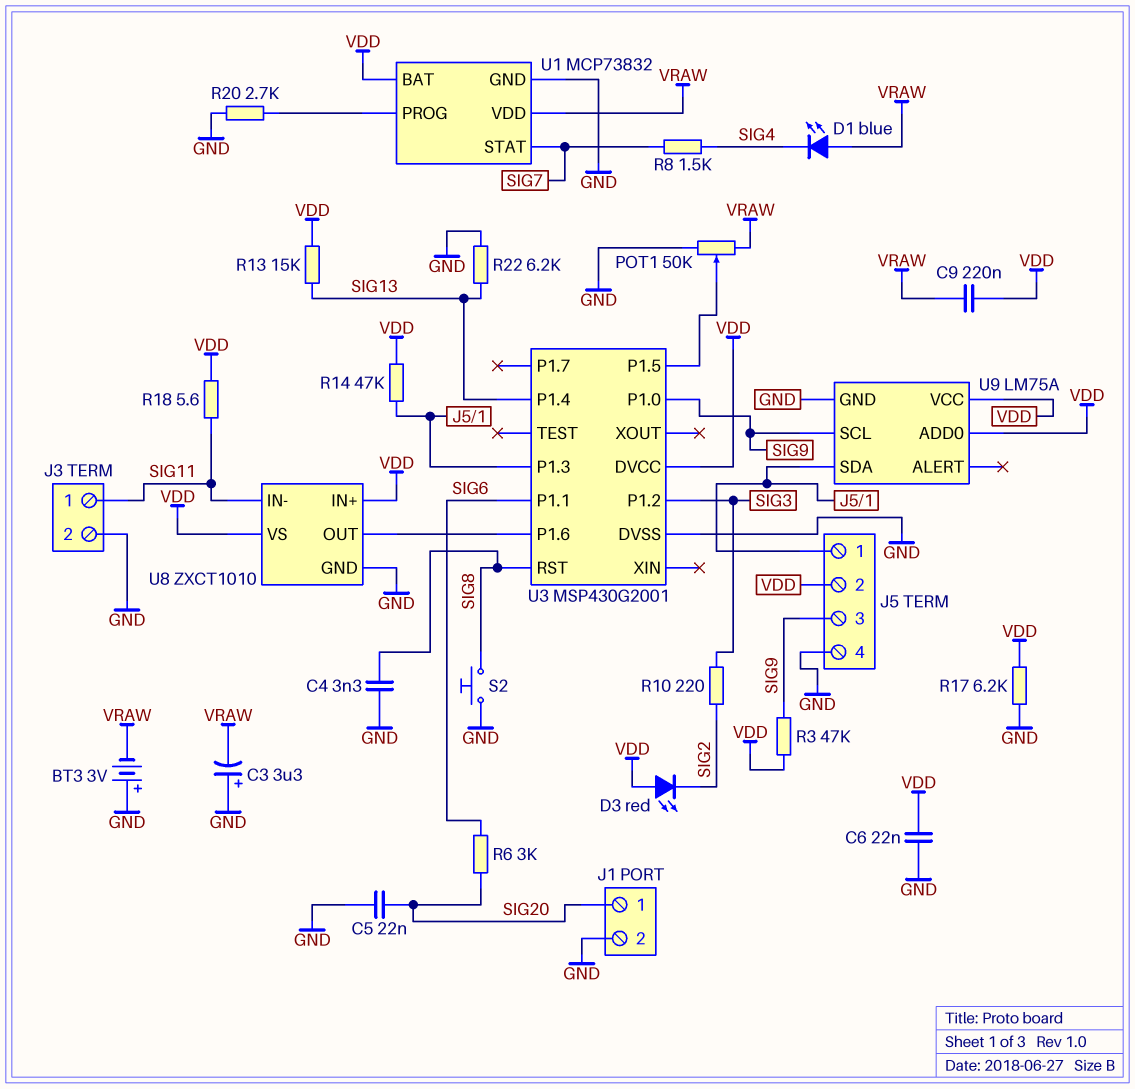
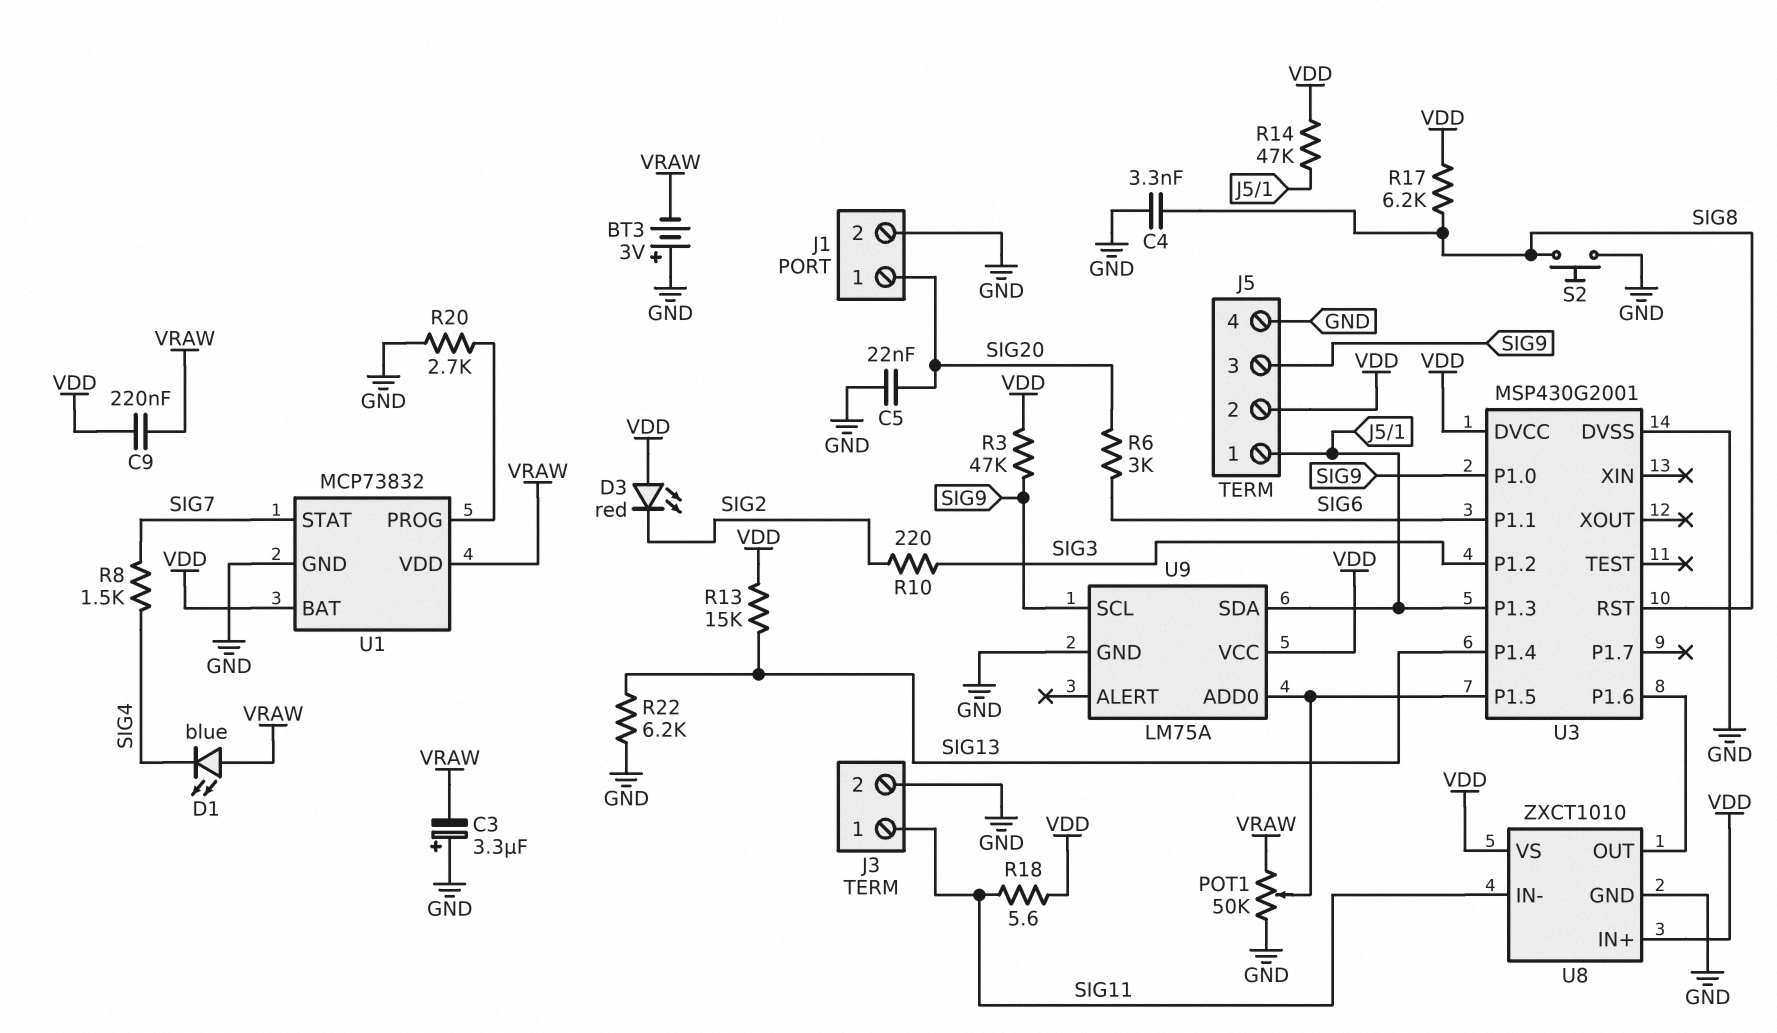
C6: 22nF (GND, VDD) -> none
R17: 6.2k (GND, VDD) -> 6.2k (SIG8, VDD)
U9 pin ADD0: VDD -> U3/P1.5

